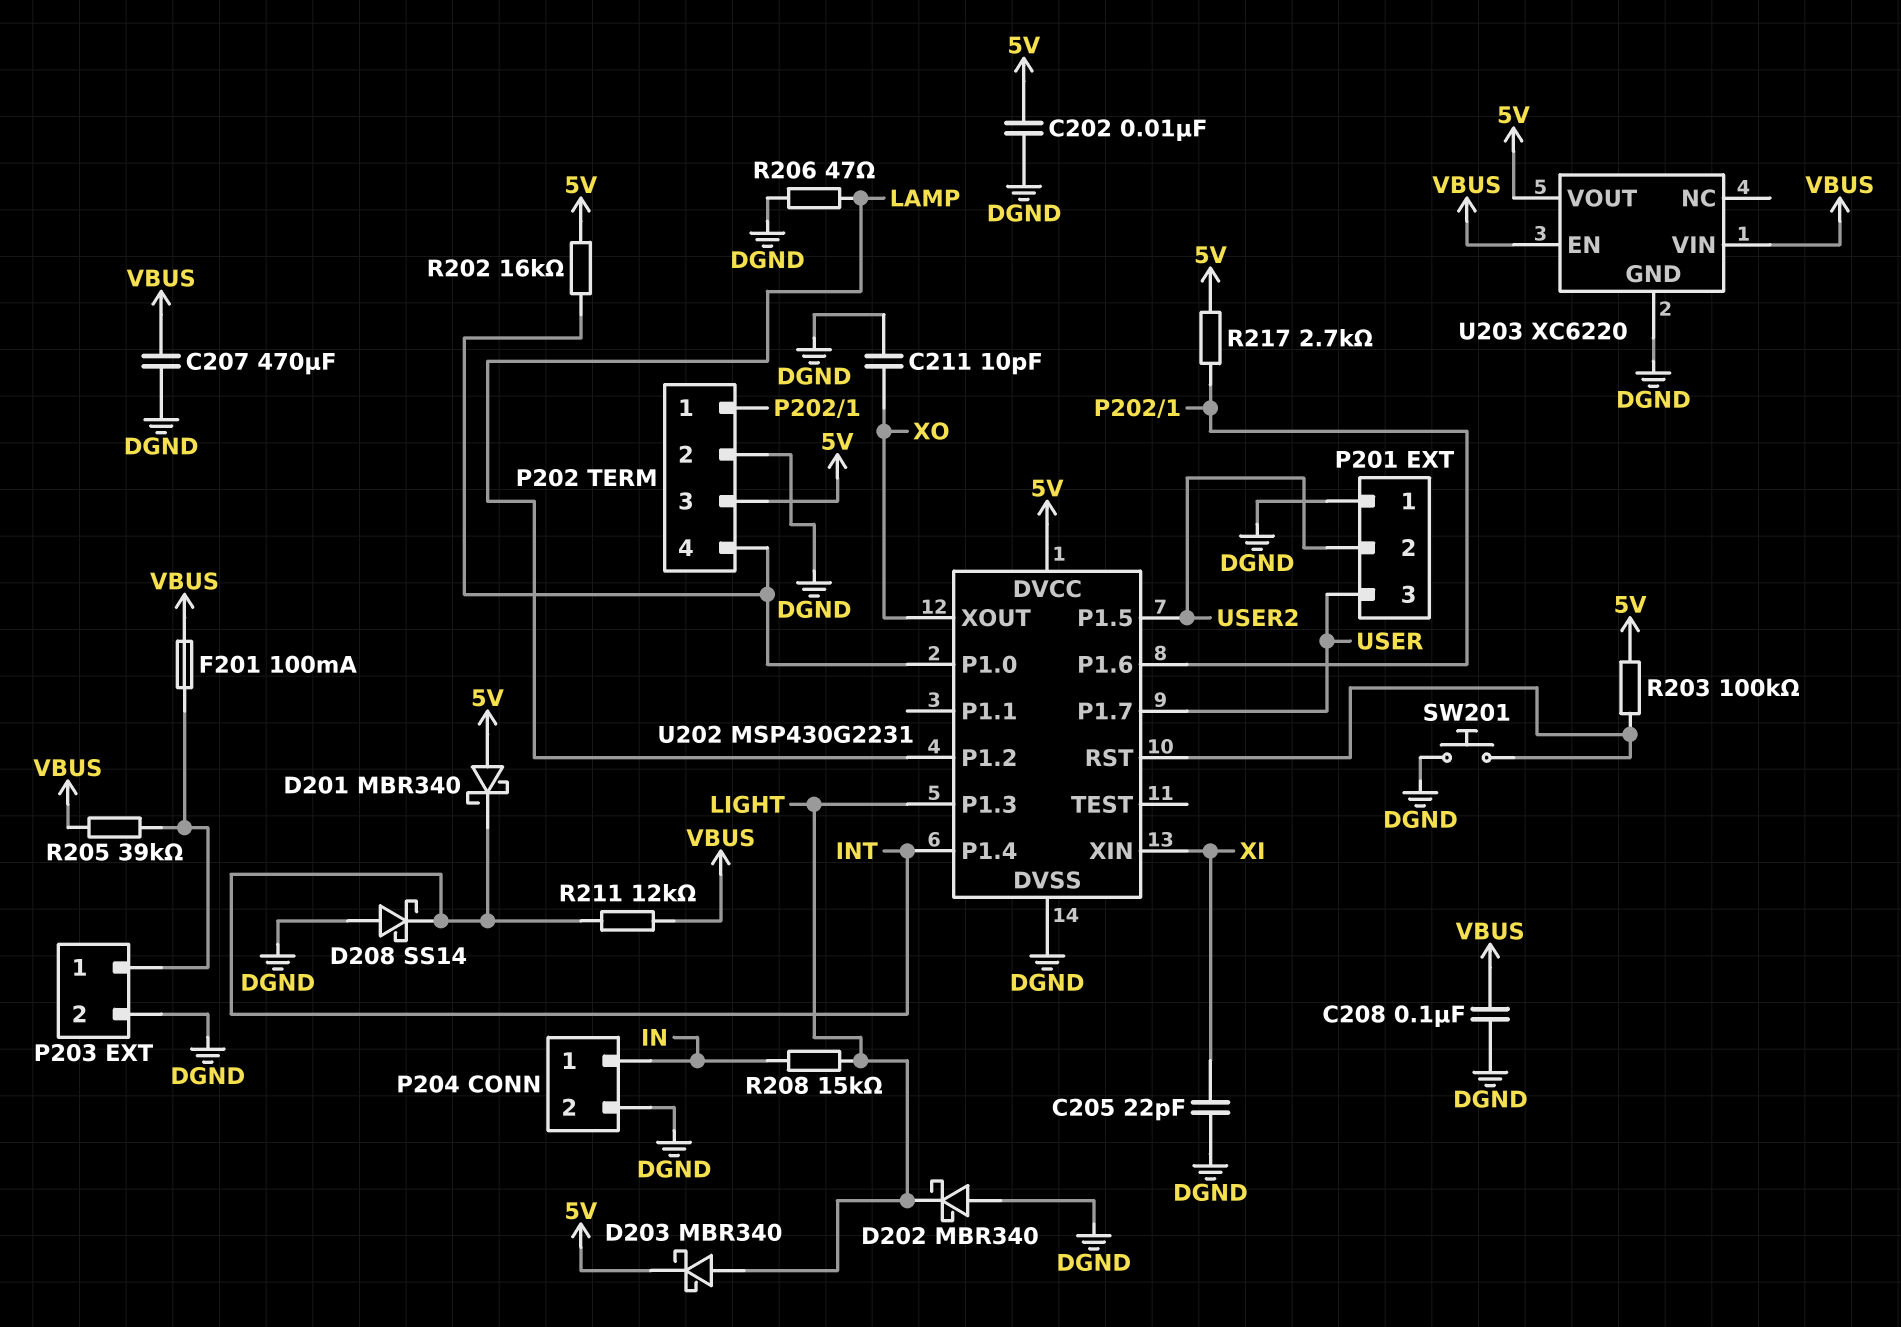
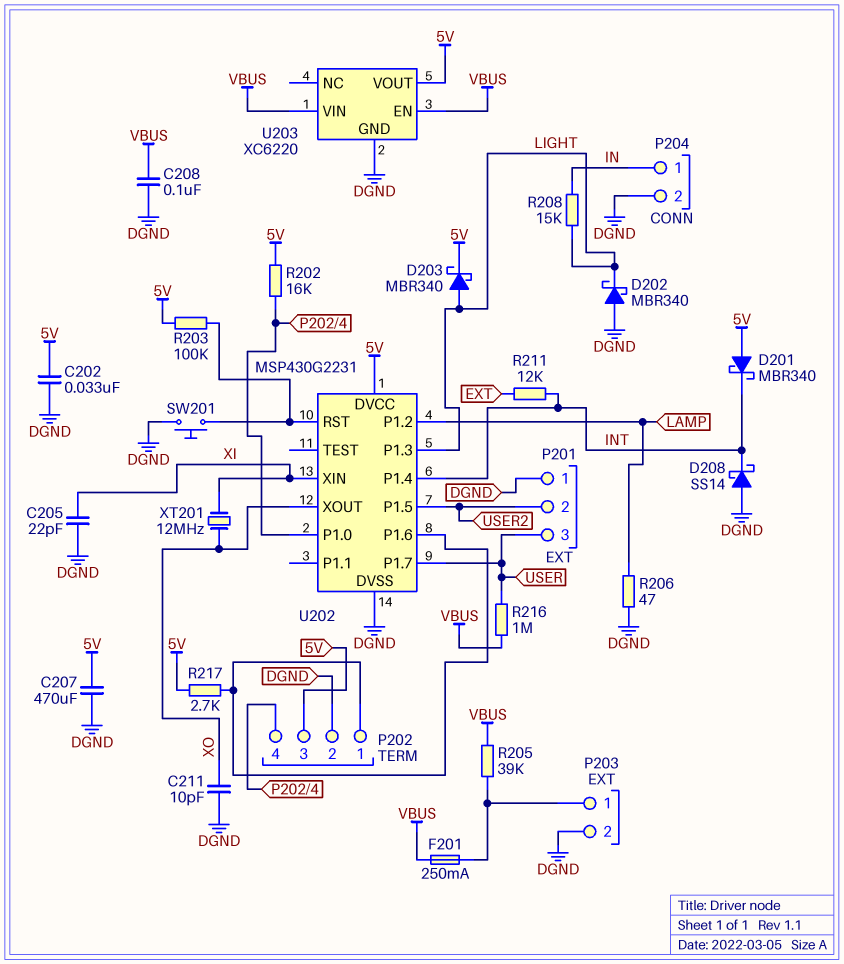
C202: 10nF (5V, DGND) -> 33nF (5V, DGND)
C207: 470uF (DGND, VBUS) -> 470uF (5V, DGND)
F201: 100mA (P203/1, VBUS) -> 250mA (P203/1, VBUS)
R211: 12k (INT, VBUS) -> 12k (EXT, INT)
R216: none -> 1M (USER, VBUS)
XT201: none -> 12MHz (XI, XO)

